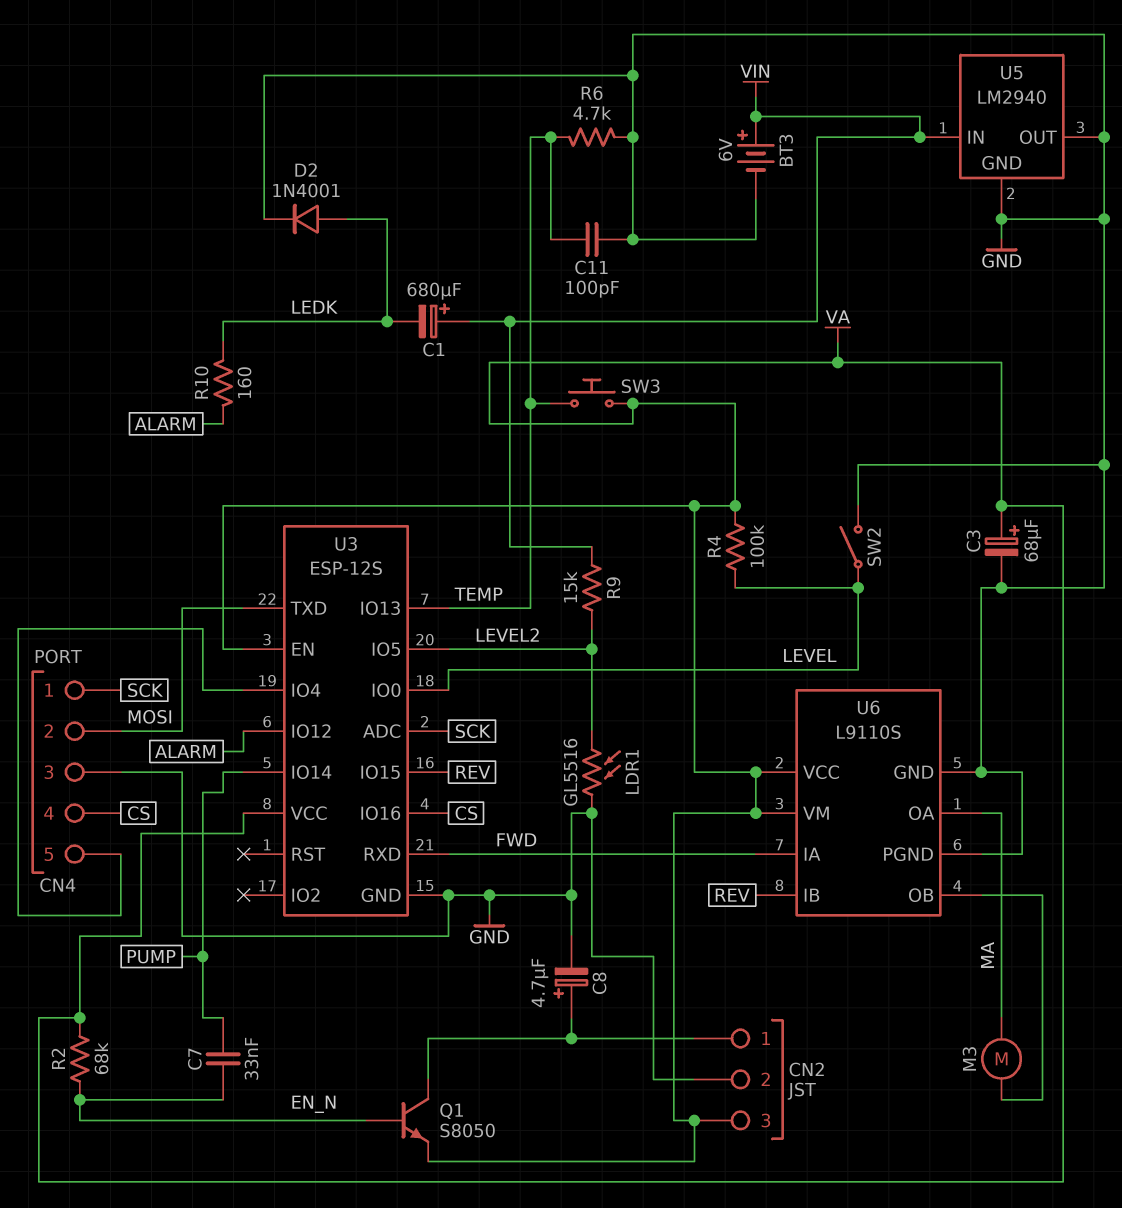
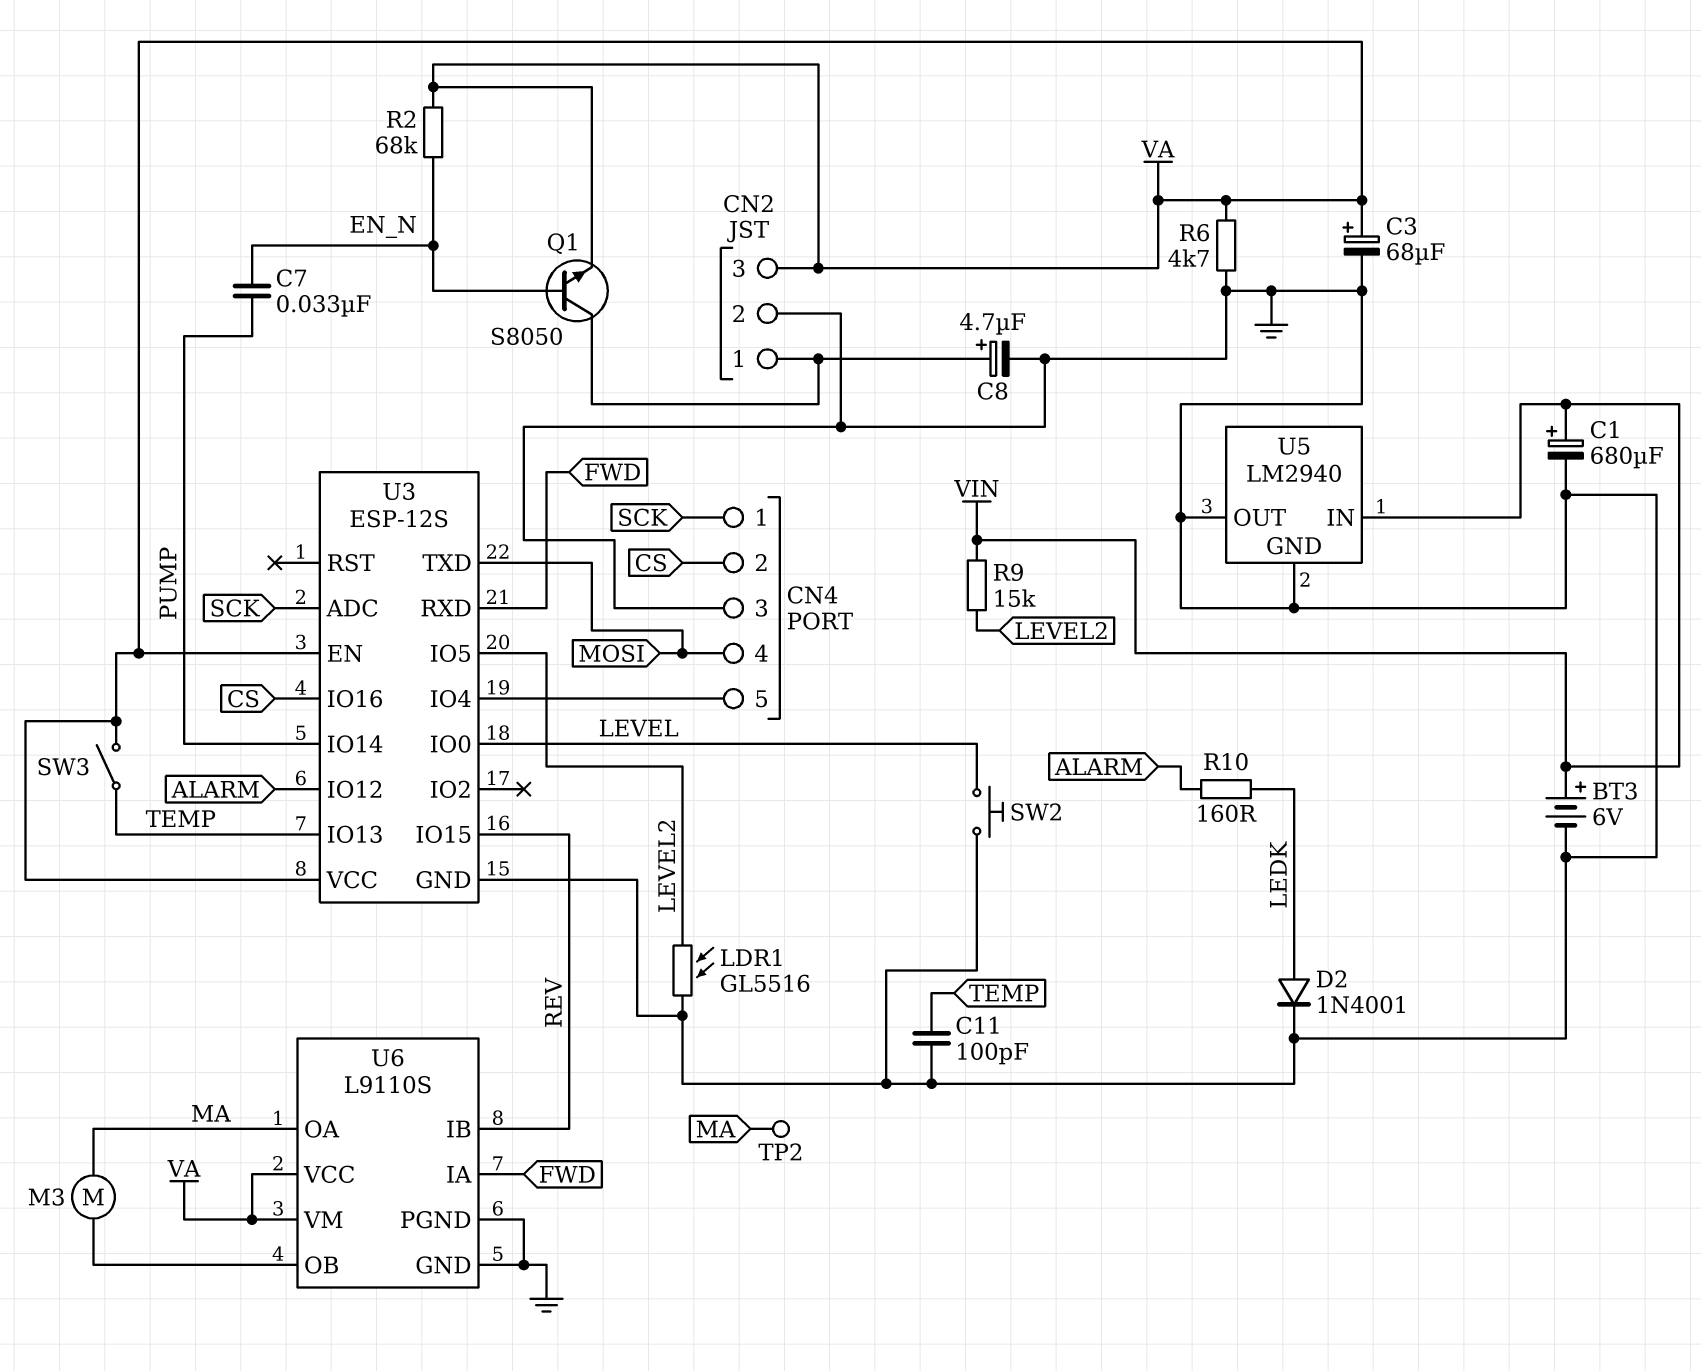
C1: 680uF (plus VIN, minus LEDK) -> 680uF (plus VIN, minus GND)
CN4 pin 2: MOSI -> CS
CN4 pin 4: CS -> MOSI
R4: 100k (LEVEL, VA) -> none
R6: 4.7k (GND, TEMP) -> 4.7k (GND, VA)
SW2: switch (GND, LEVEL) -> button (GND, LEVEL)
SW3: button (TEMP, VA) -> switch (TEMP, VA)
TP2: none -> test point (MA)

